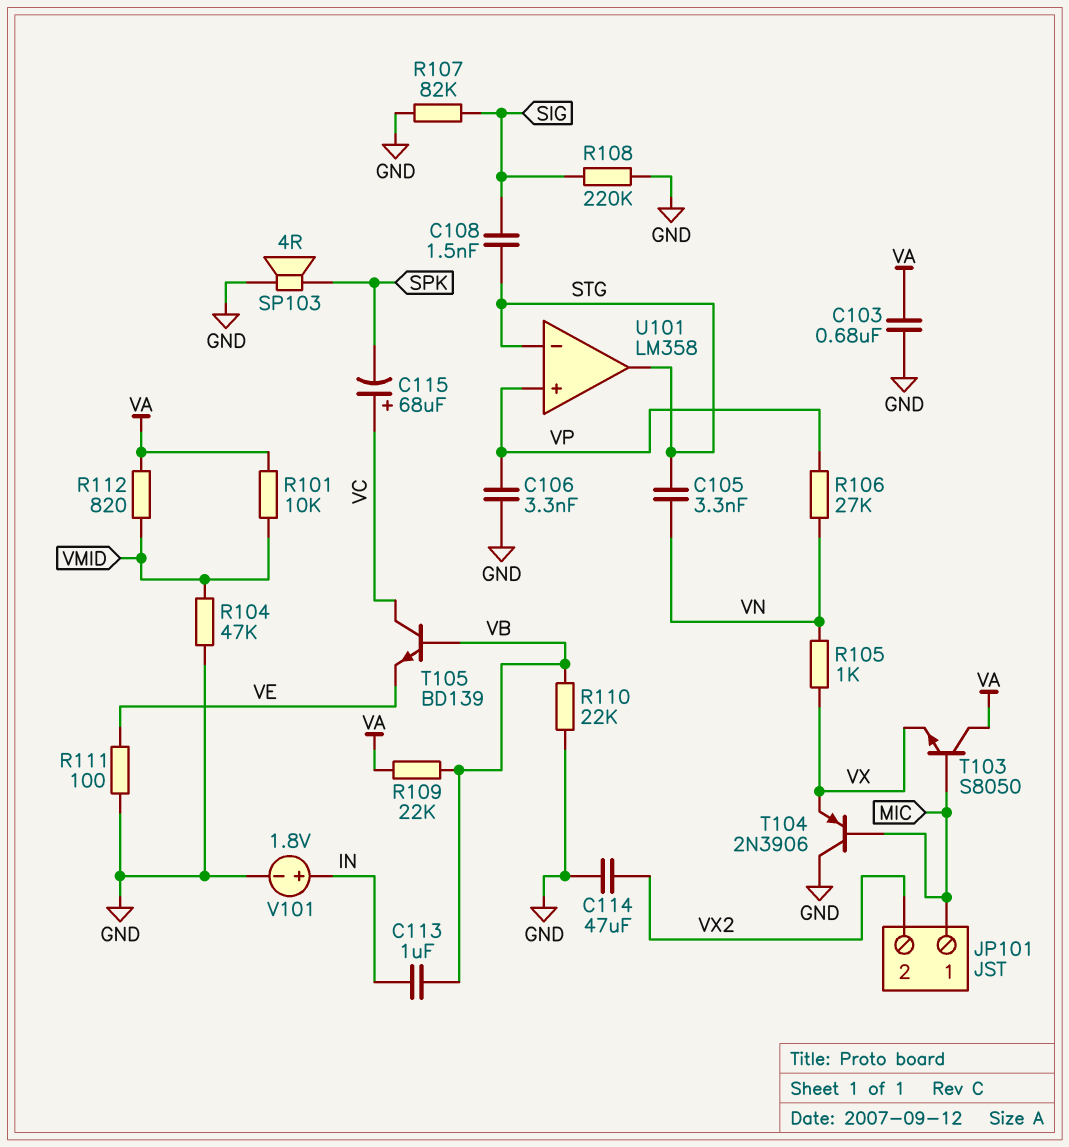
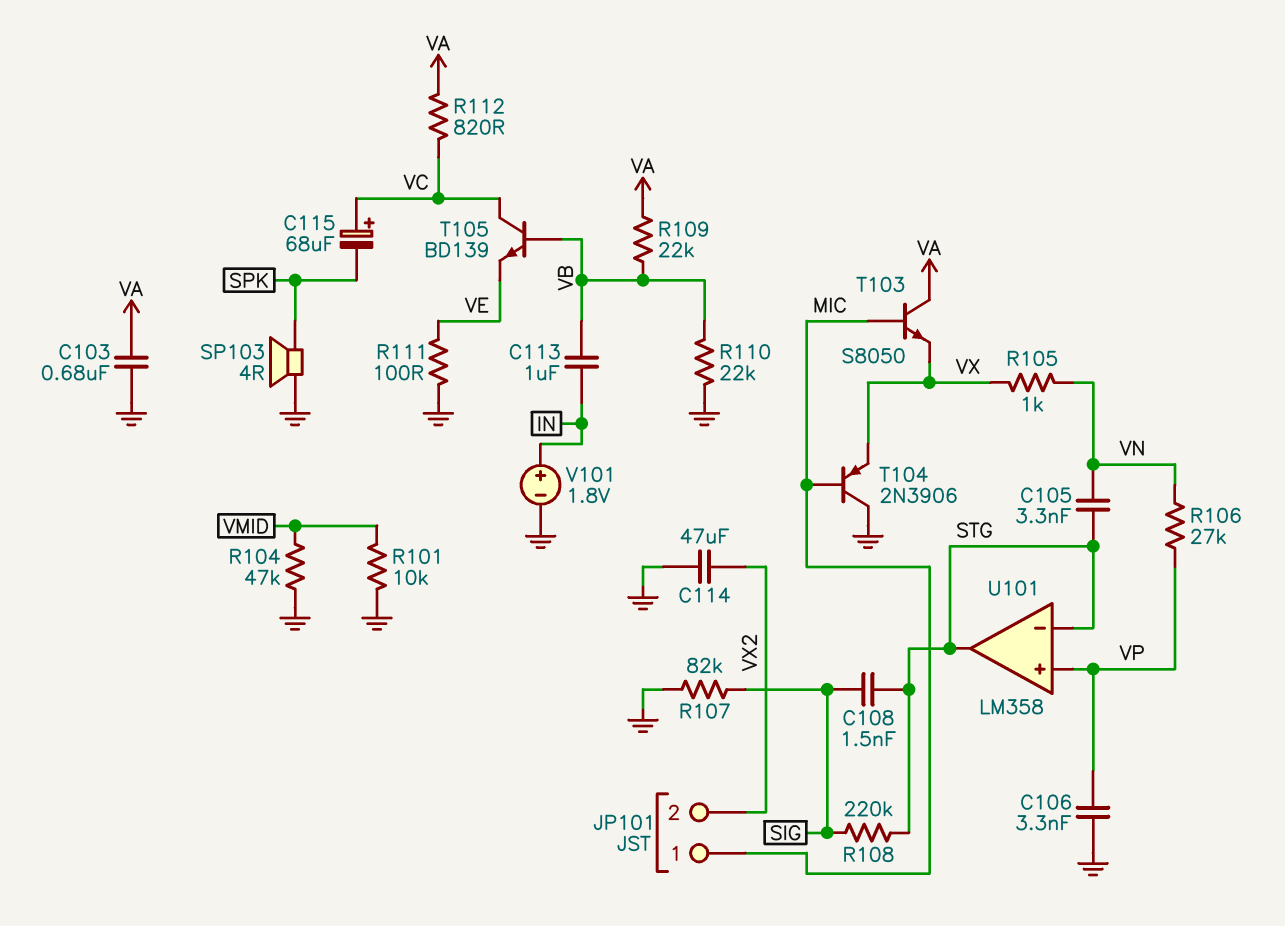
R101: 10k (VA, VMID) -> 10k (GND, VMID)
R108: 220k (GND, SIG) -> 220k (SIG, STG)
R112: 820 (VA, VMID) -> 820 (VA, VC)

